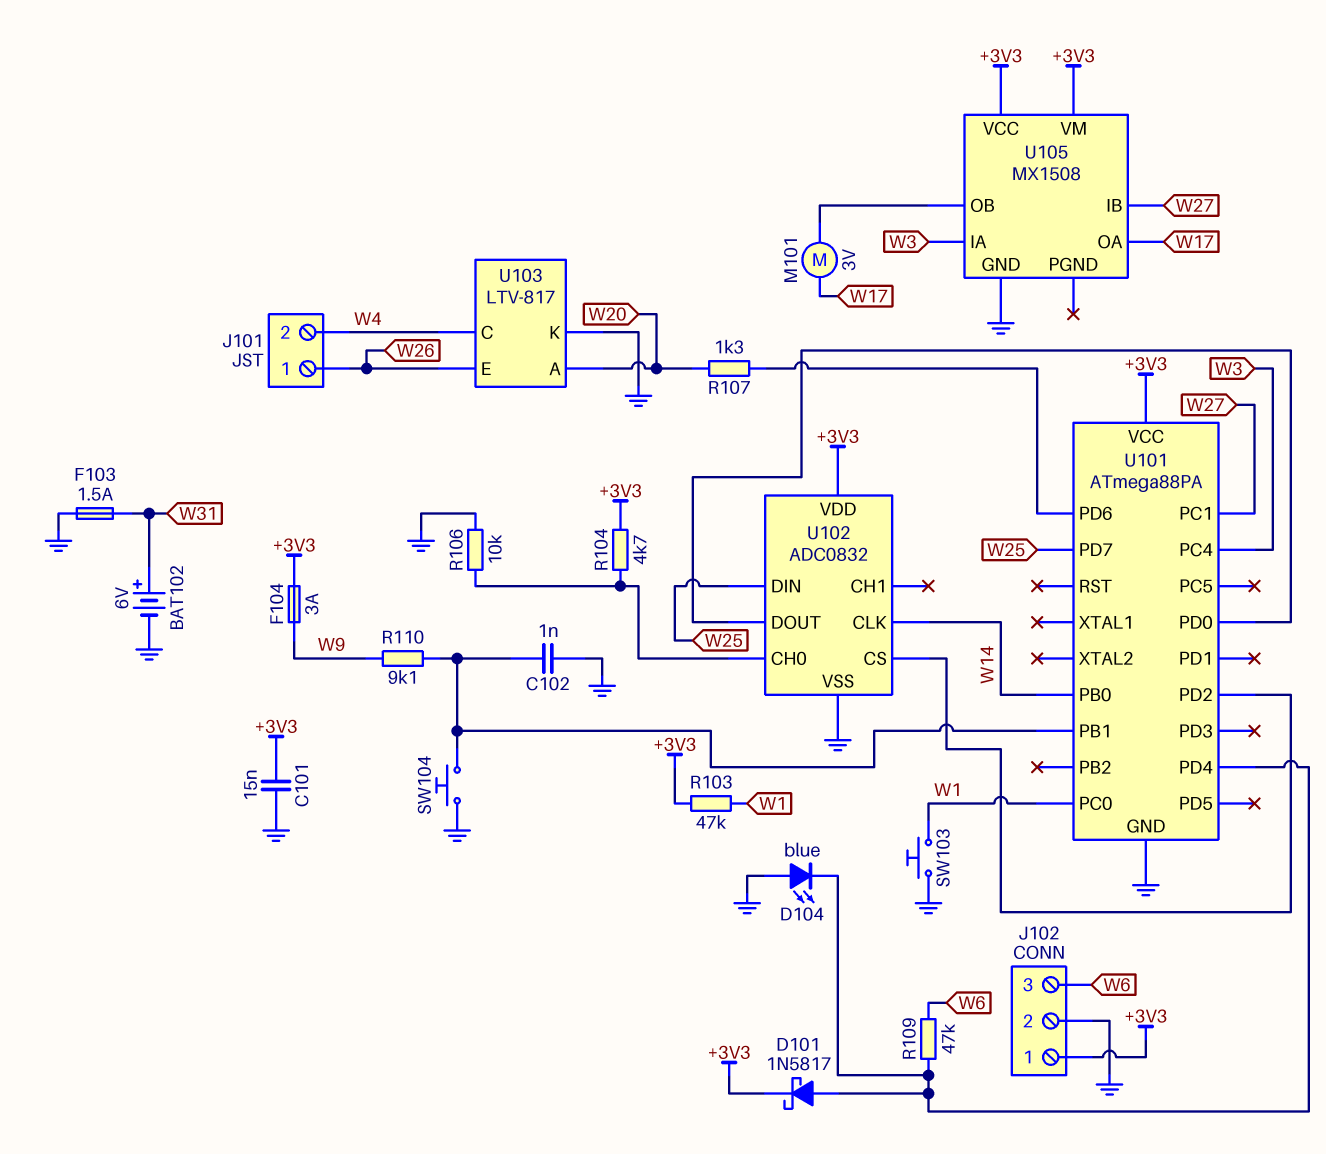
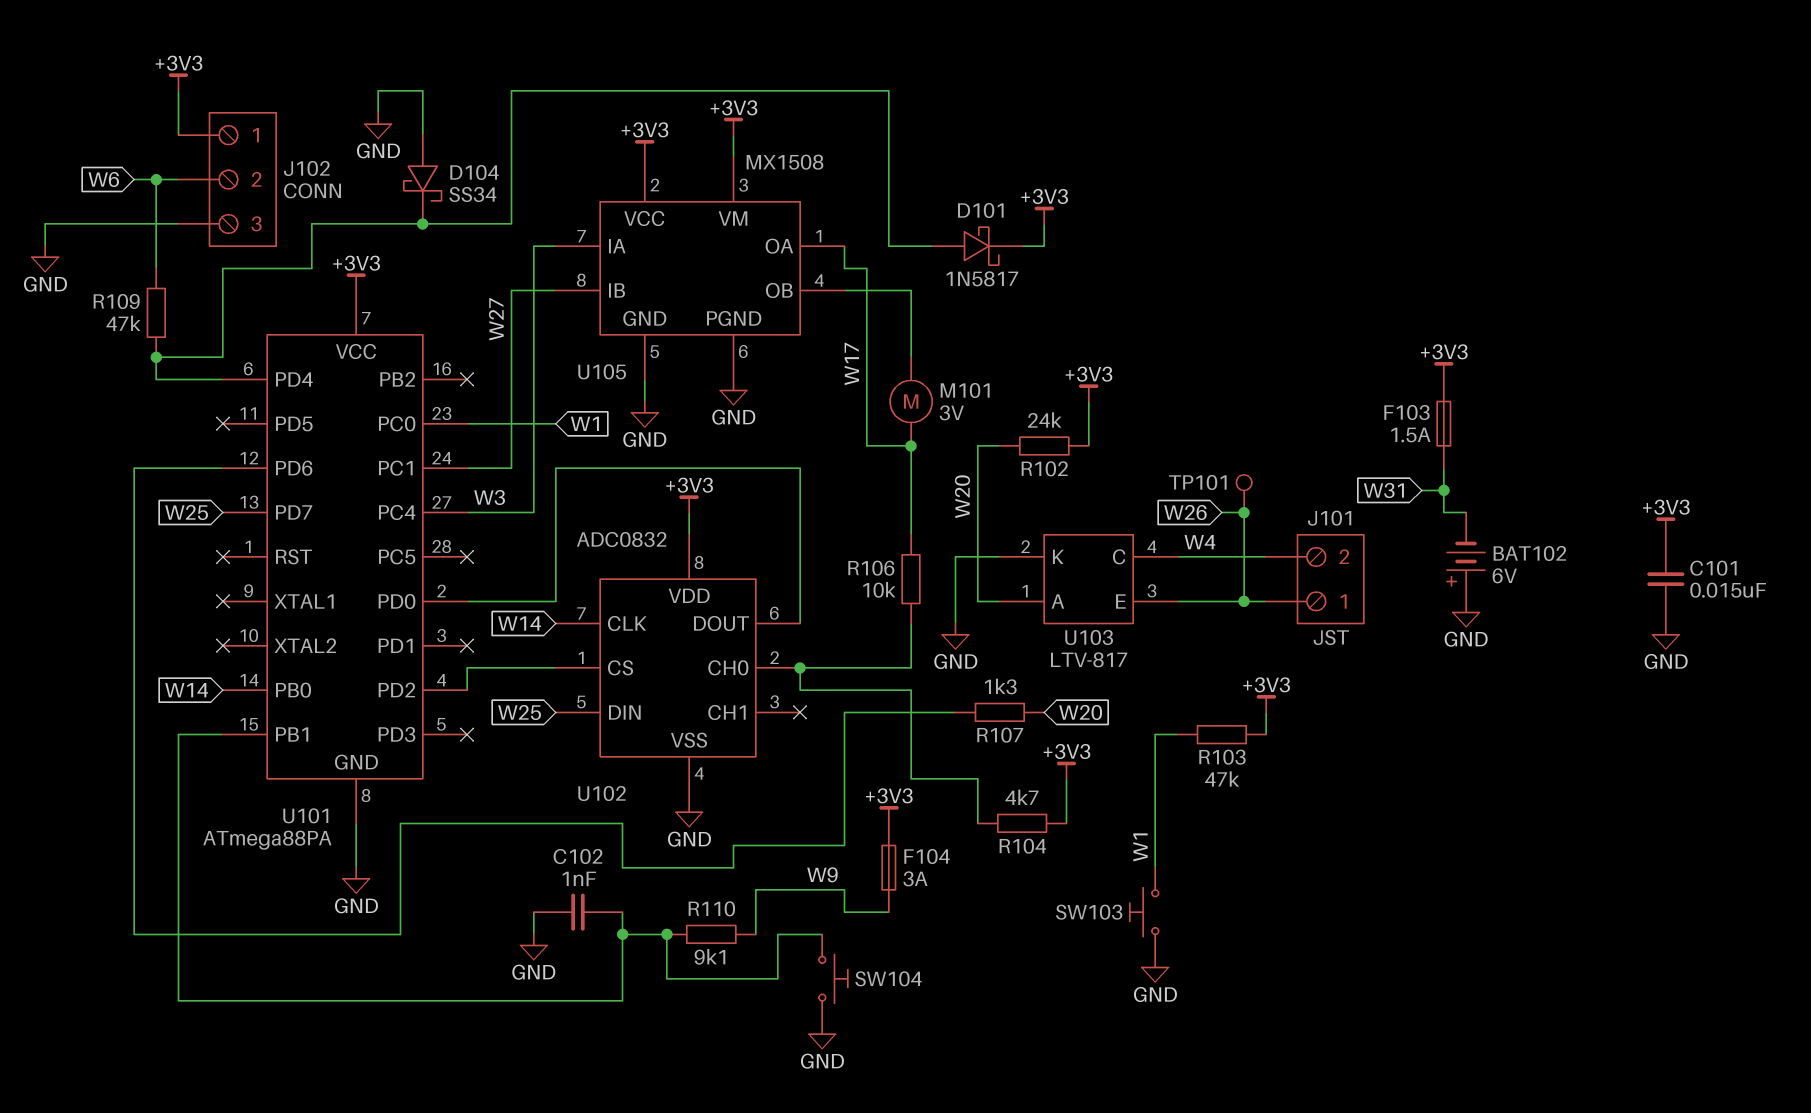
BAT102: 6V (plus W31, minus GND) -> 6V (plus GND, minus W31)
D104: LED blue (A GND, K U101/PD4) -> schottky SS34 (A GND, K U101/PD4)
F103: 1.5A (GND, W31) -> 1.5A (+3V3, W31)
J102 pin 2: GND -> W6
J102 pin 3: W6 -> GND
R102: none -> 24k (+3V3, W20)
R106: 10k (GND, U102/CH0) -> 10k (U102/CH0, W17)
TP101: none -> test point (W26)
U105 pin PGND: none -> GND

